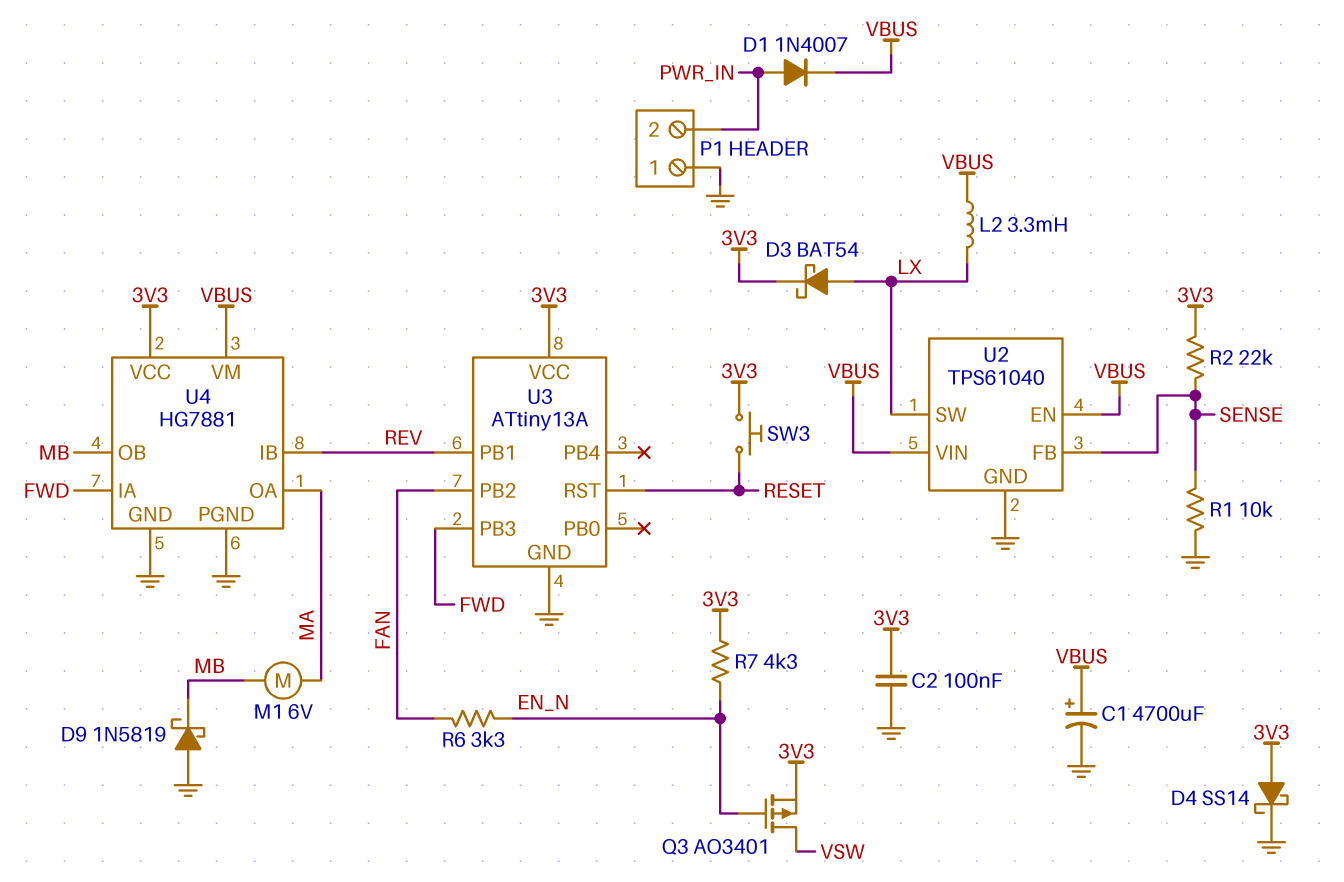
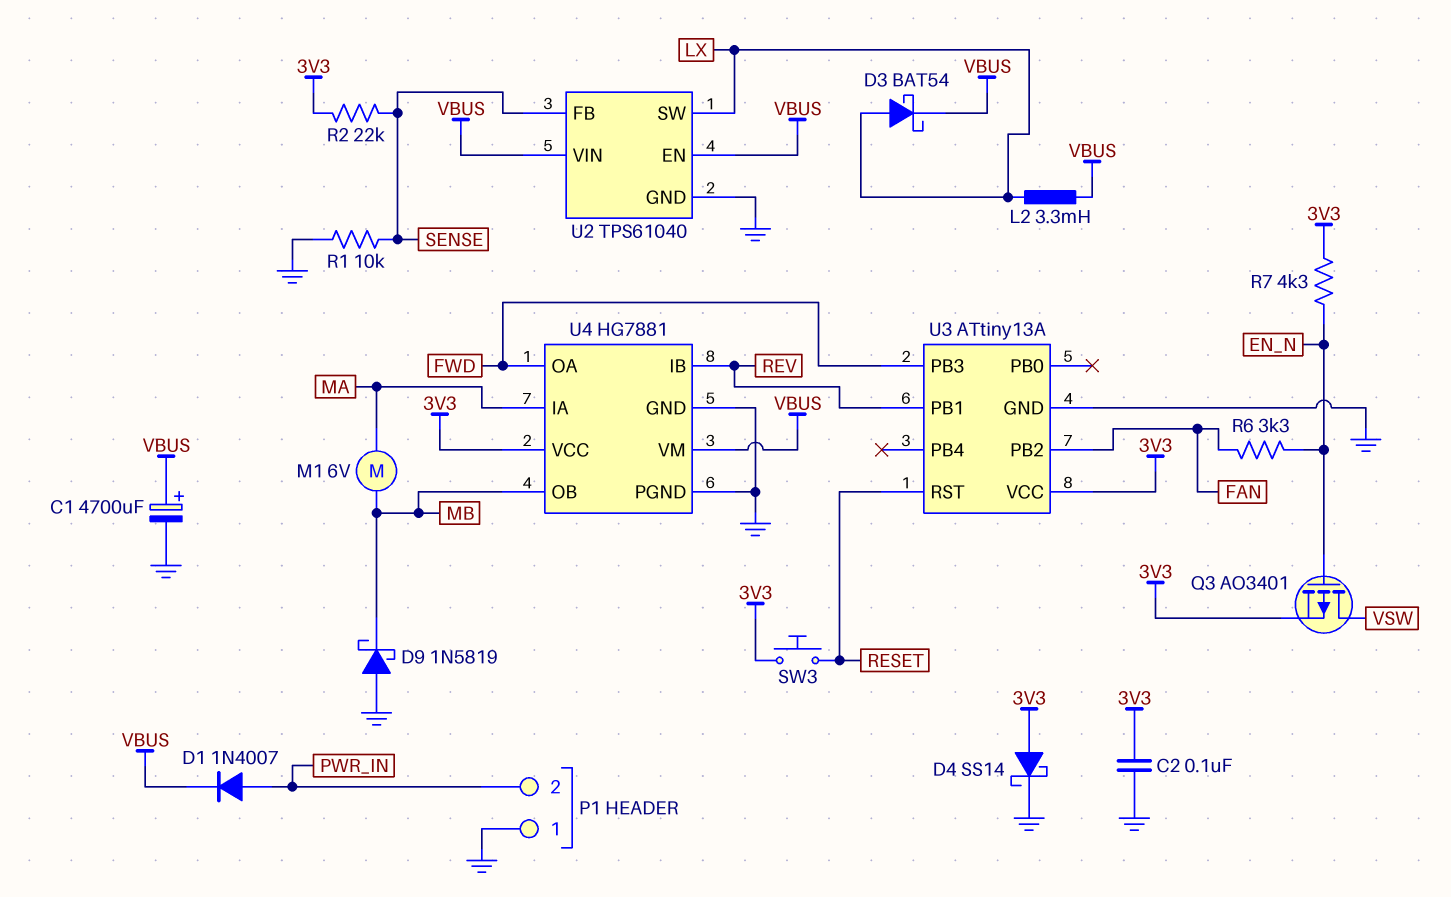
D3: schottky BAT54 (A LX, K 3V3) -> schottky BAT54 (A LX, K VBUS)
U4 pin IA: FWD -> MA
U4 pin OA: MA -> FWD

